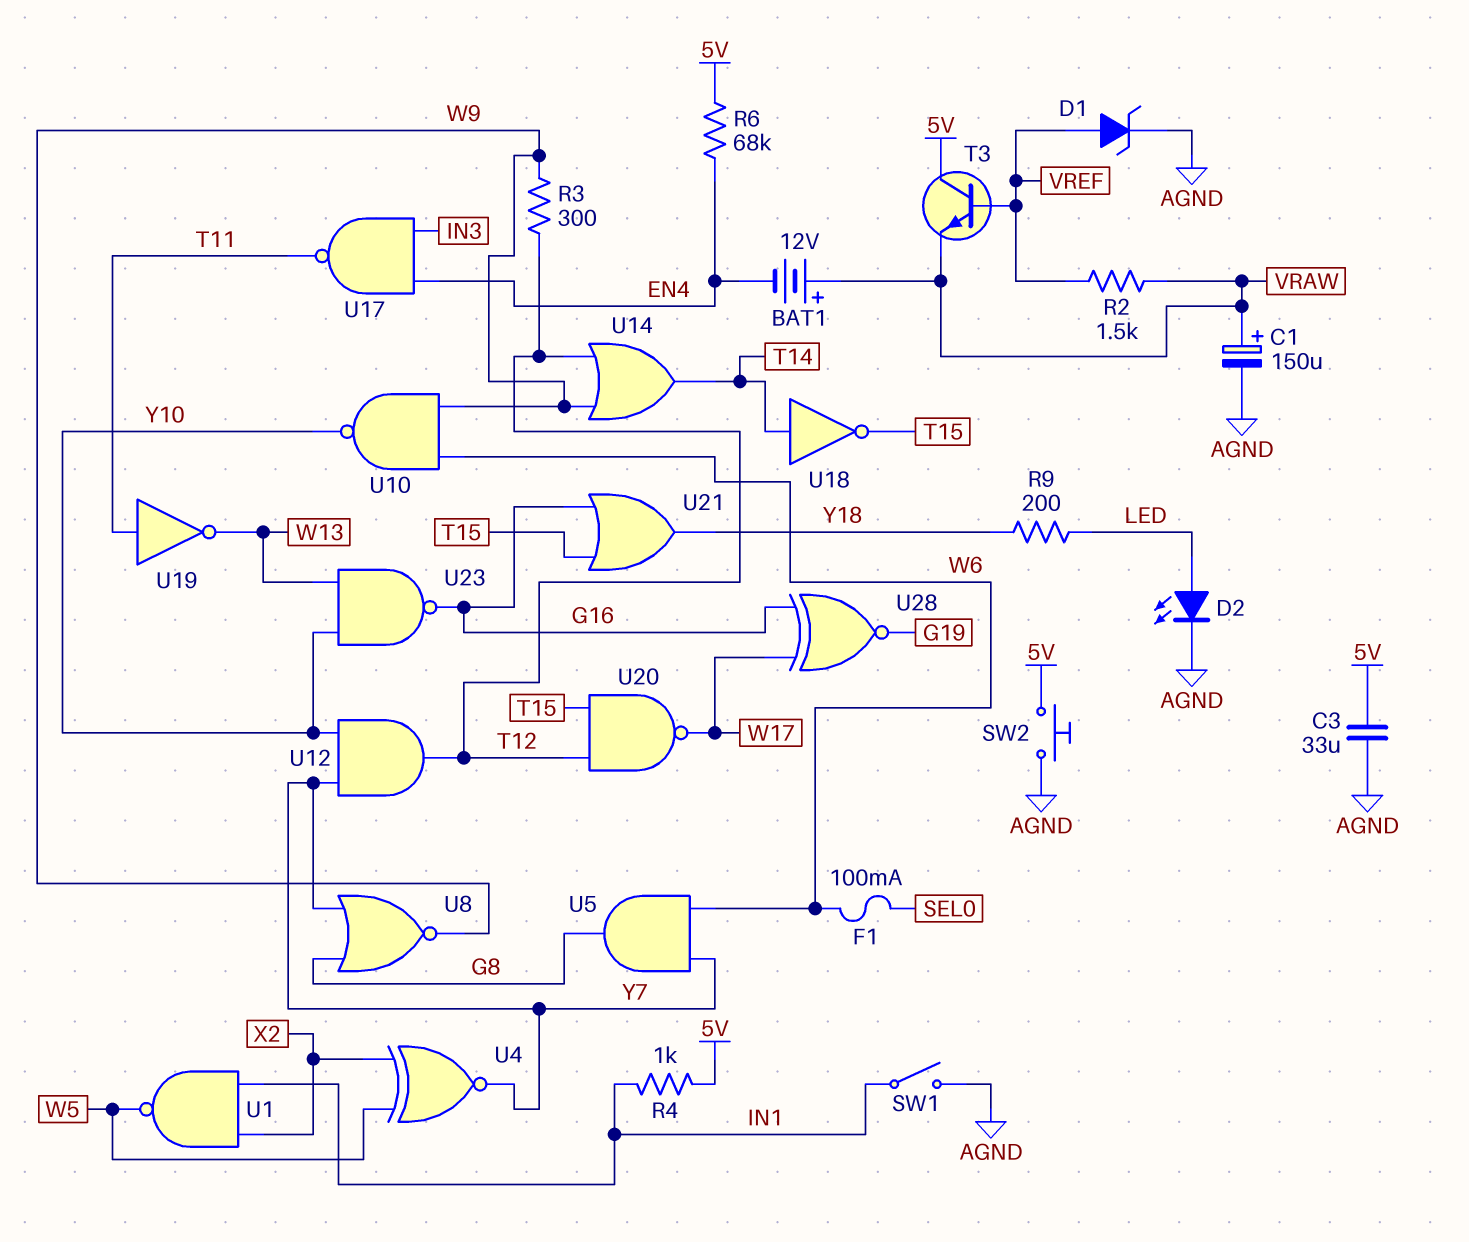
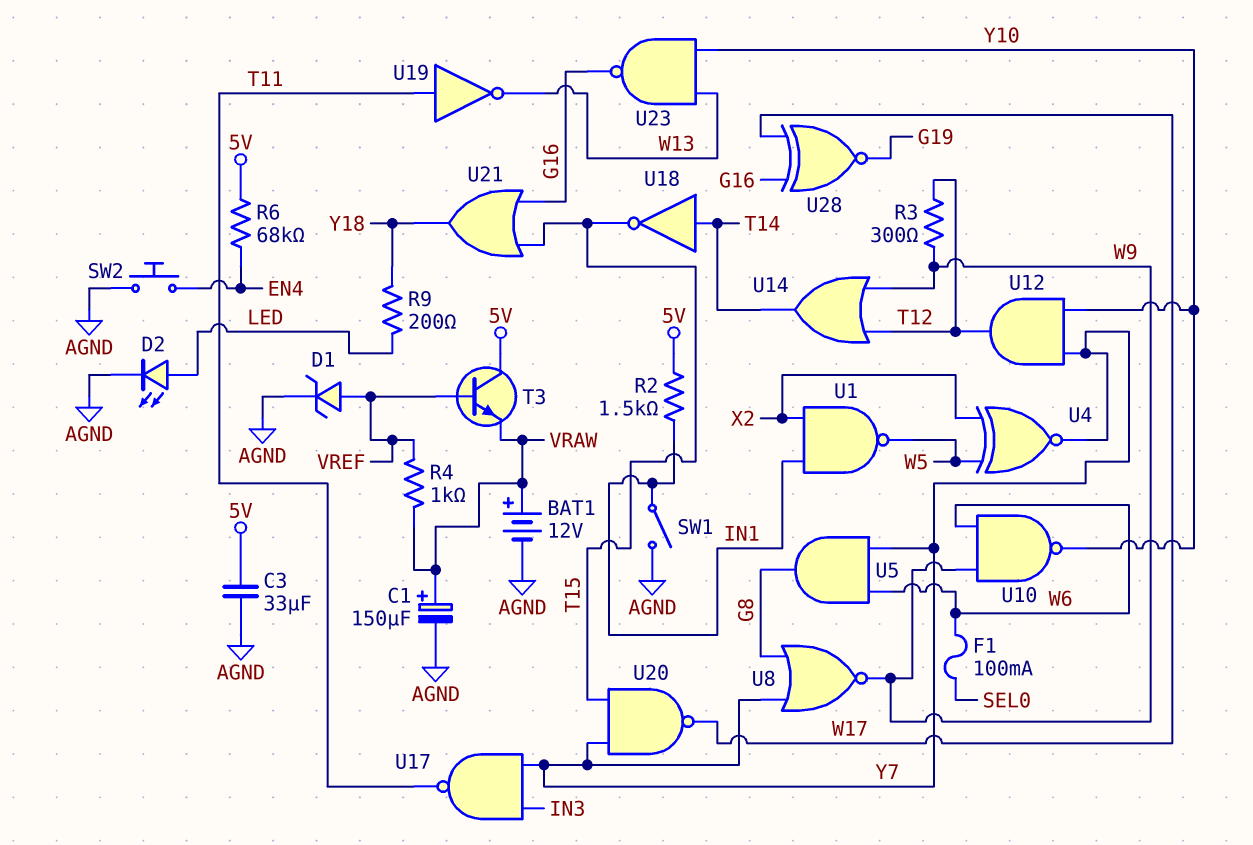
BAT1: 12V (plus VRAW, minus EN4) -> 12V (plus VRAW, minus AGND)
R2: 1.5k (VRAW, VREF) -> 1.5k (5V, IN1)
R4: 1k (5V, IN1) -> 1k (VRAW, VREF)
SW2: button (5V, AGND) -> button (AGND, EN4)
U17: NAND (in EN4, in IN3, out T11) -> NAND (in IN3, in Y7, out T11)
U20: NAND (in T12, in T15, out W17) -> NAND (in T15, in Y7, out W17)

